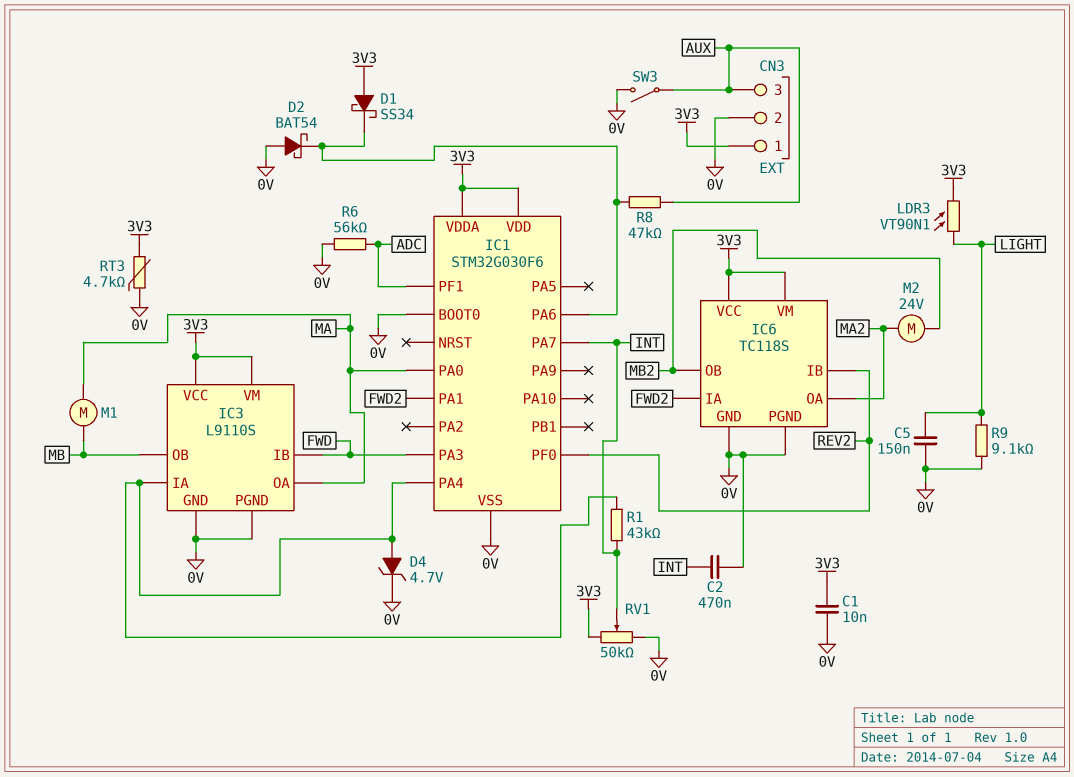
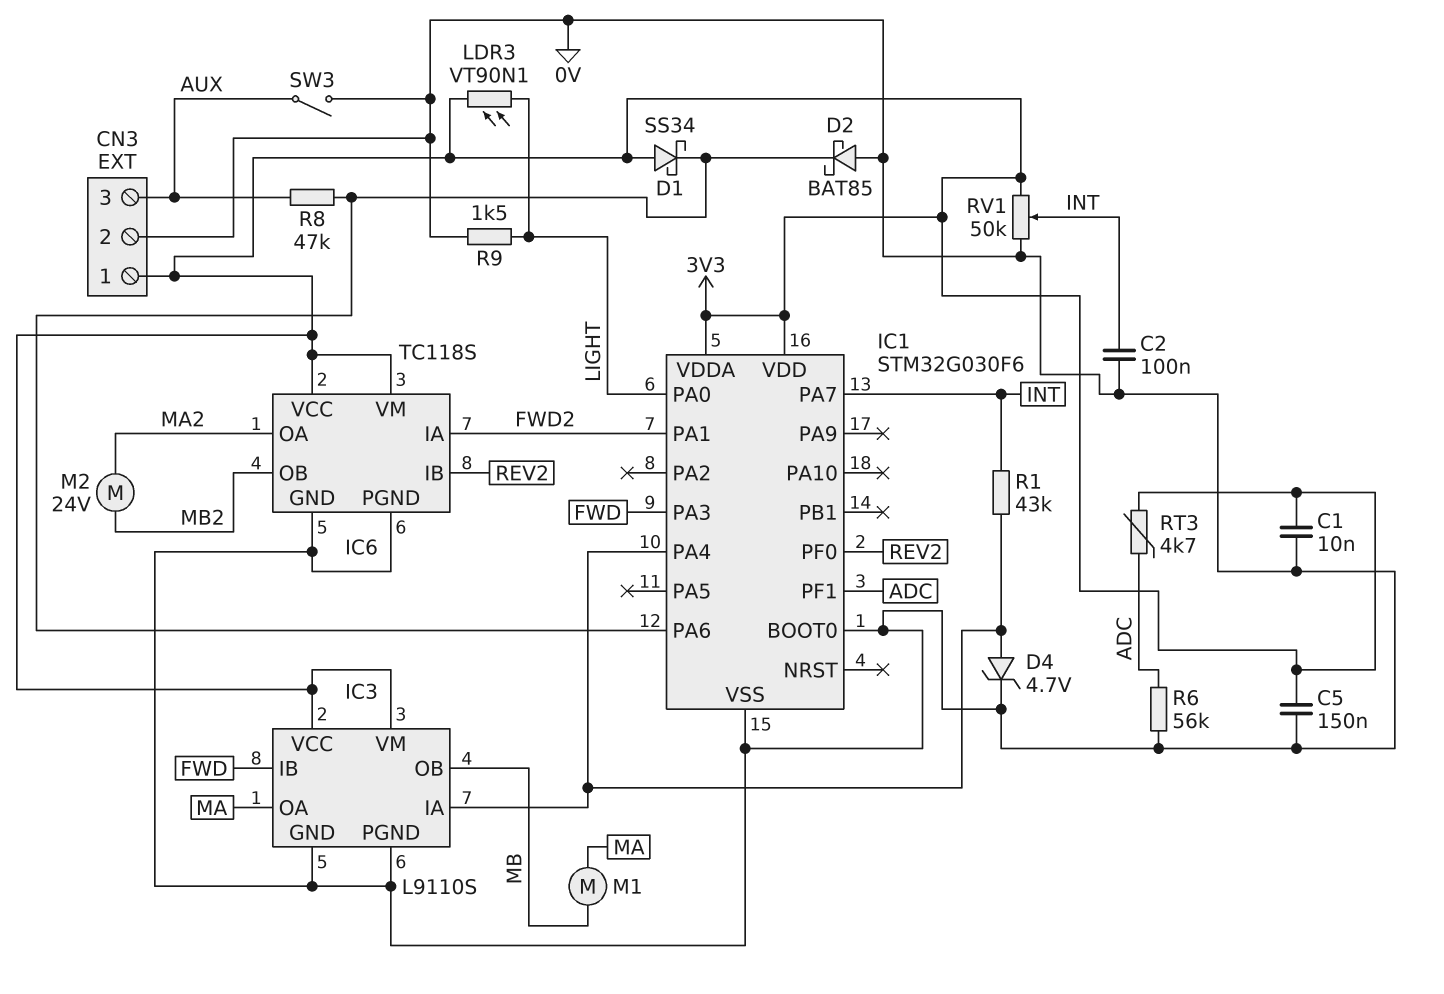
C2: 470nF (0V, INT) -> 100nF (0V, INT)
C5: 150nF (0V, LIGHT) -> 150nF (0V, 3V3)
D2: schottky BAT54 (A 0V, K IC1/PA6) -> schottky BAT85 (A 0V, K IC1/PA6)
IC1 pin PA0: MA -> LIGHT
R9: 9.1k (0V, LIGHT) -> 1.5k (0V, LIGHT)
RT3: 4.7k (0V, 3V3) -> 4.7k (3V3, ADC)

